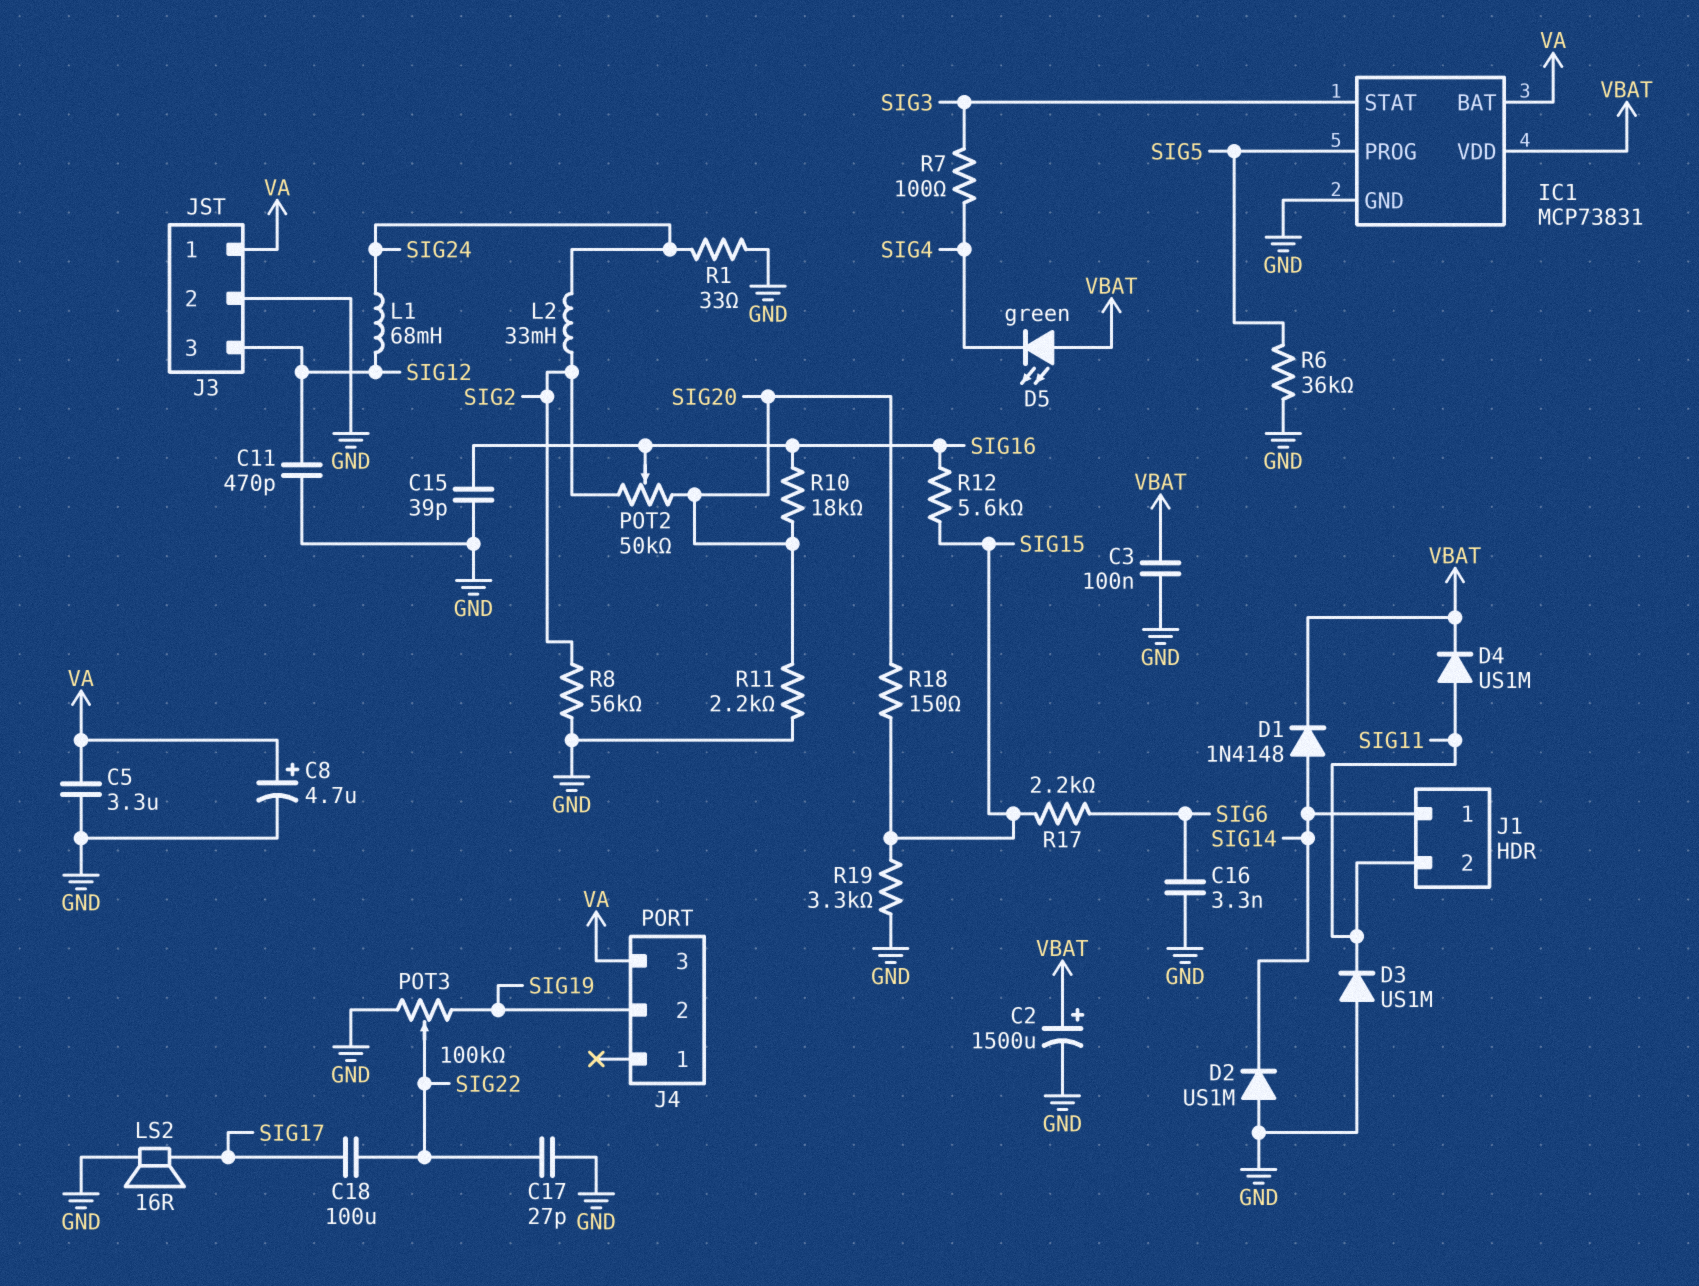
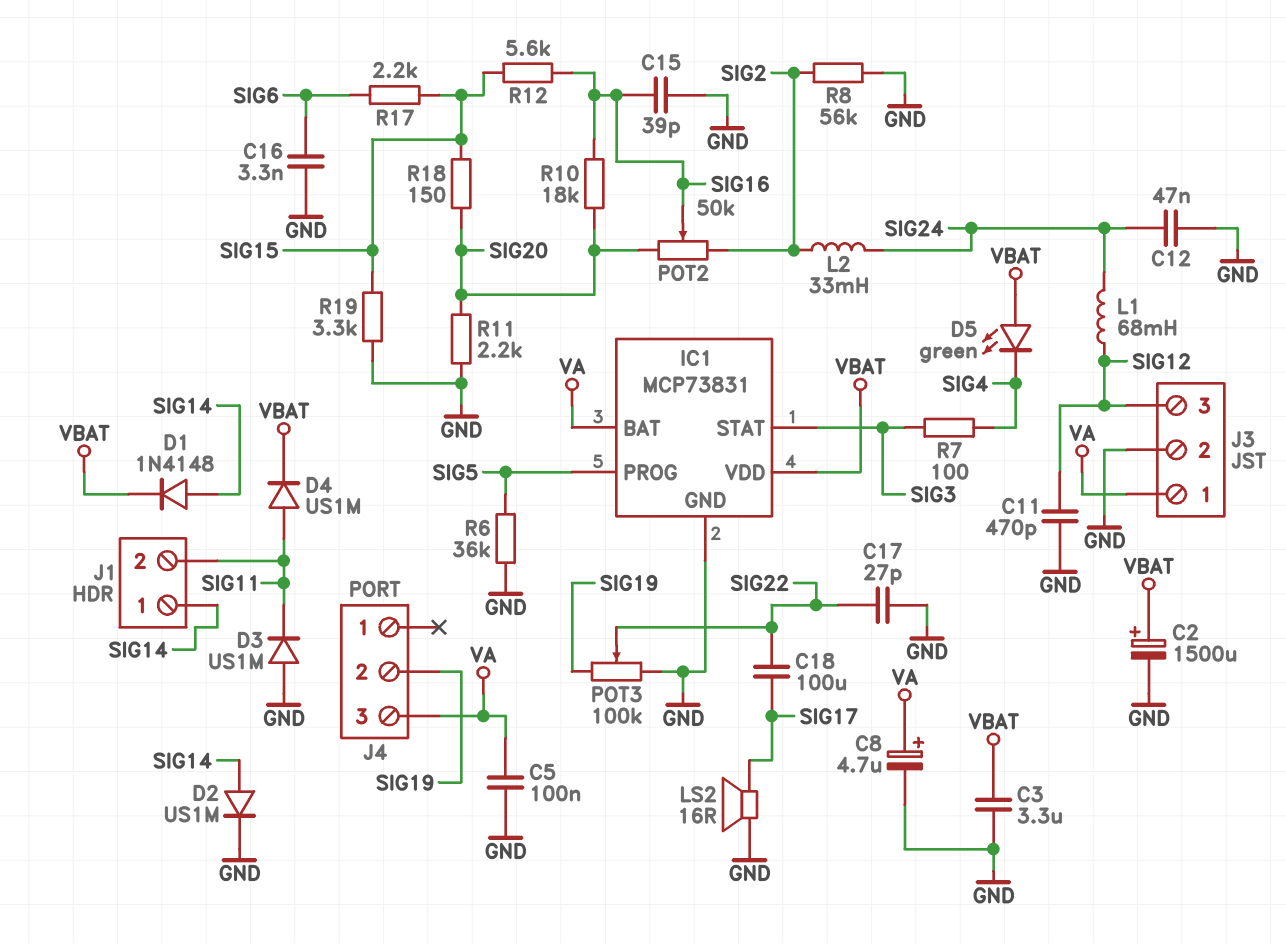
C3: 100nF (GND, VBAT) -> 3.3uF (GND, VBAT)
C5: 3.3uF (GND, VA) -> 100nF (GND, VA)
C12: none -> 47nF (GND, SIG24)
D2: diode US1M (A GND, K SIG14) -> diode US1M (A SIG14, K GND)
R1: 33 (GND, SIG24) -> none

